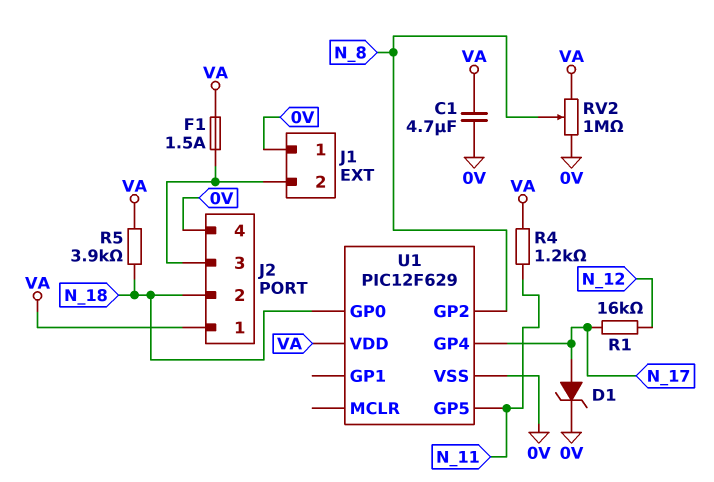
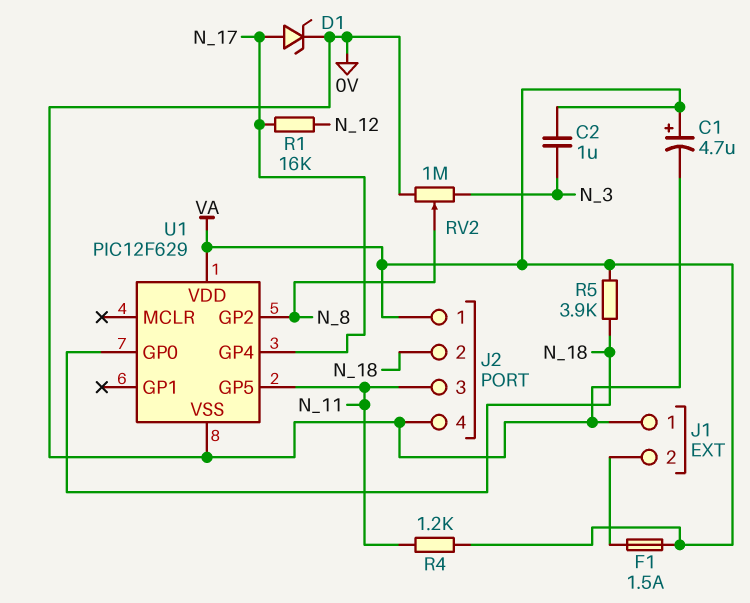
C1: 4.7uF (0V, VA) -> 4.7uF (plus VA, minus 0V)
C2: none -> 1uF (N_3, VA)
J2 pin 3: J1/2 -> N_11
RV2: 1M (0V, VA, wiper N_8) -> 1M (0V, N_3, wiper N_8)

